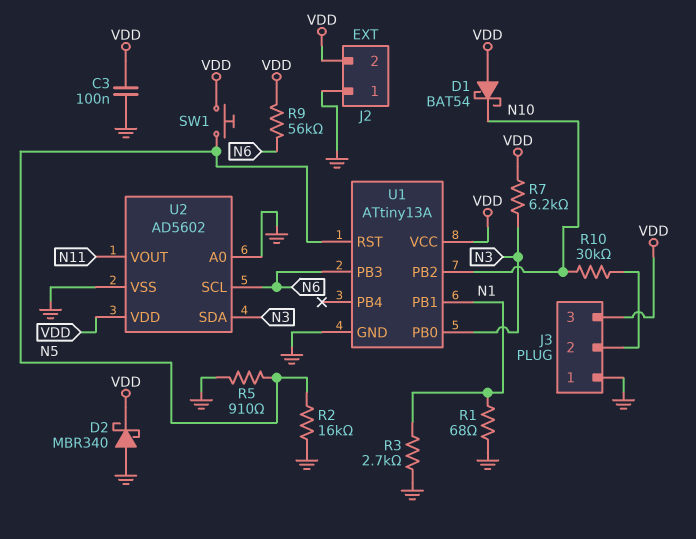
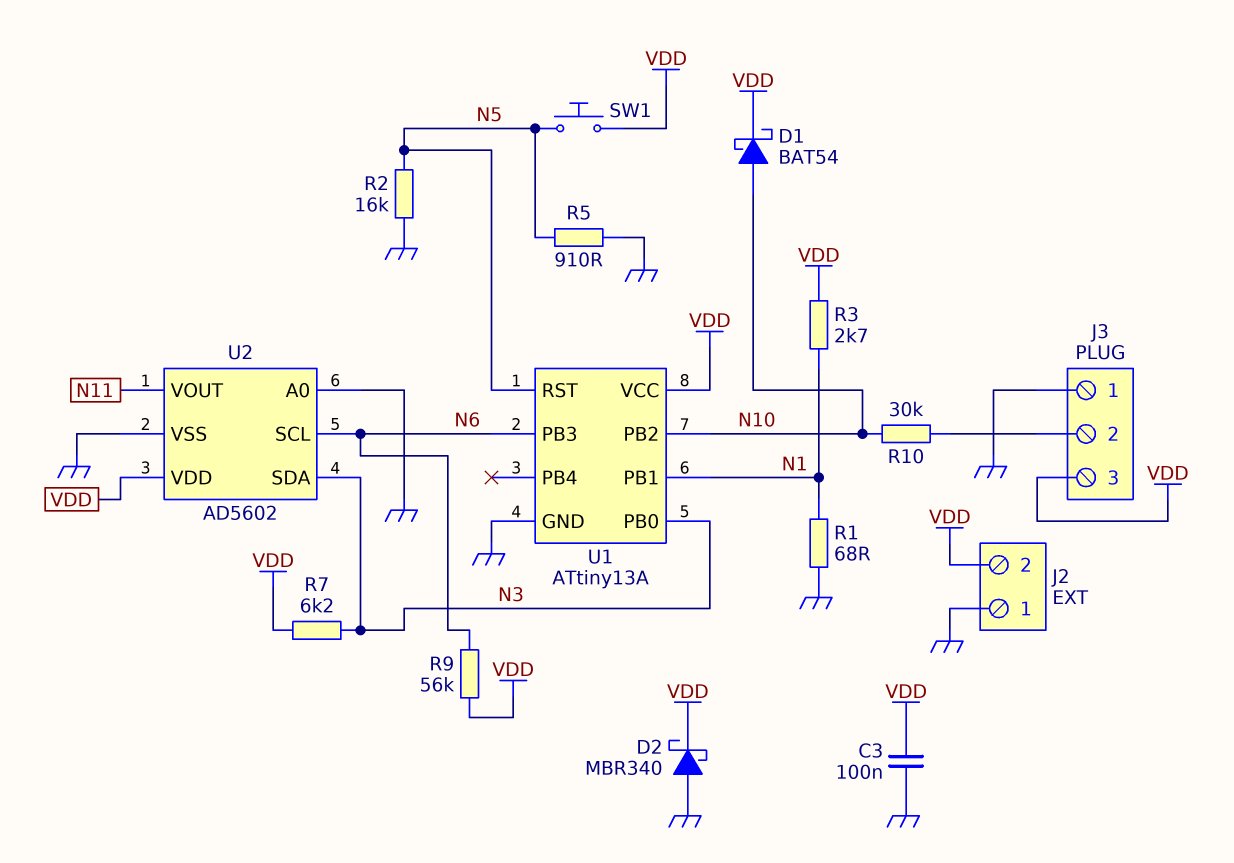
D1: schottky BAT54 (A VDD, K N10) -> schottky BAT54 (A N10, K VDD)
R3: 2.7k (GND, N1) -> 2.7k (N1, VDD)

